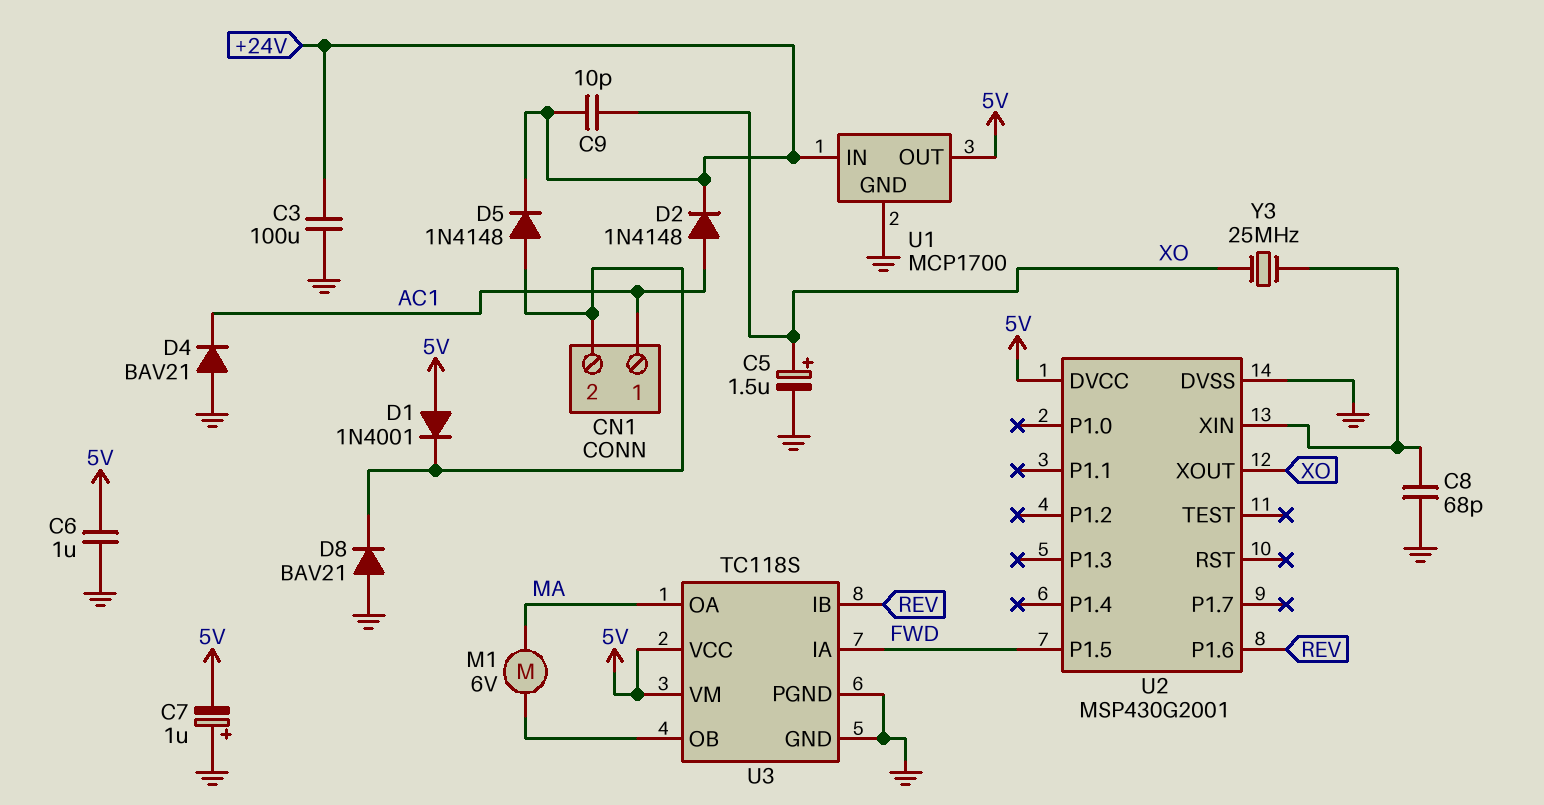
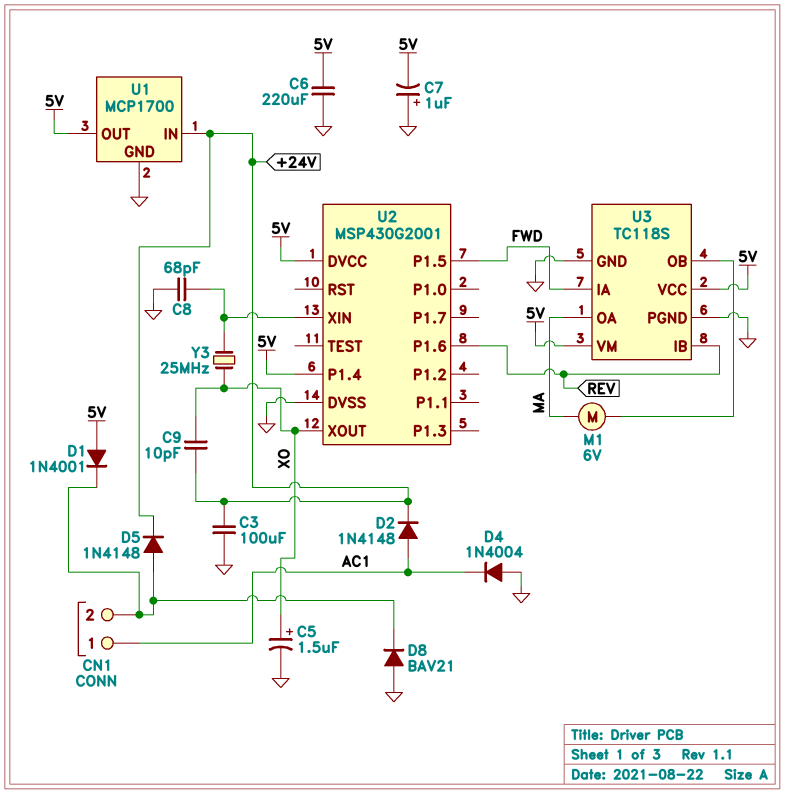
C6: 1uF (5V, GND) -> 220uF (5V, GND)
D4: diode BAV21 (A GND, K AC1) -> diode 1N4004 (A GND, K AC1)
U2 pin P1.4: none -> 5V

